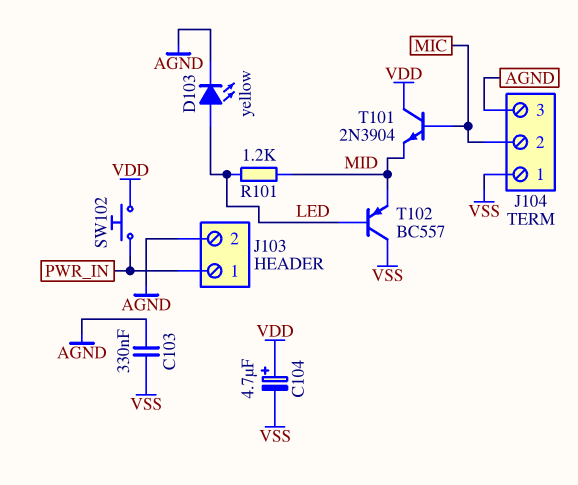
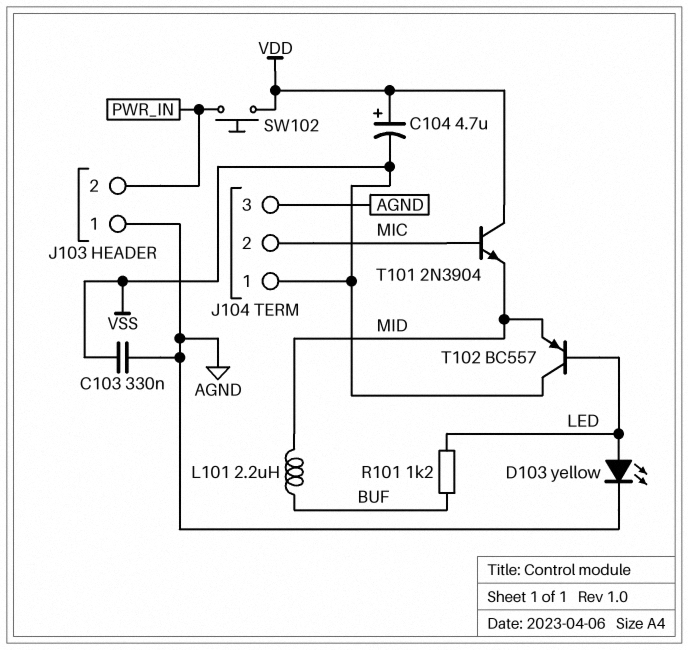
J103 pin 1: PWR_IN -> AGND
J103 pin 2: AGND -> PWR_IN
L101: none -> 2.2uH (BUF, MID)
R101: 1.2k (LED, MID) -> 1.2k (BUF, LED)

